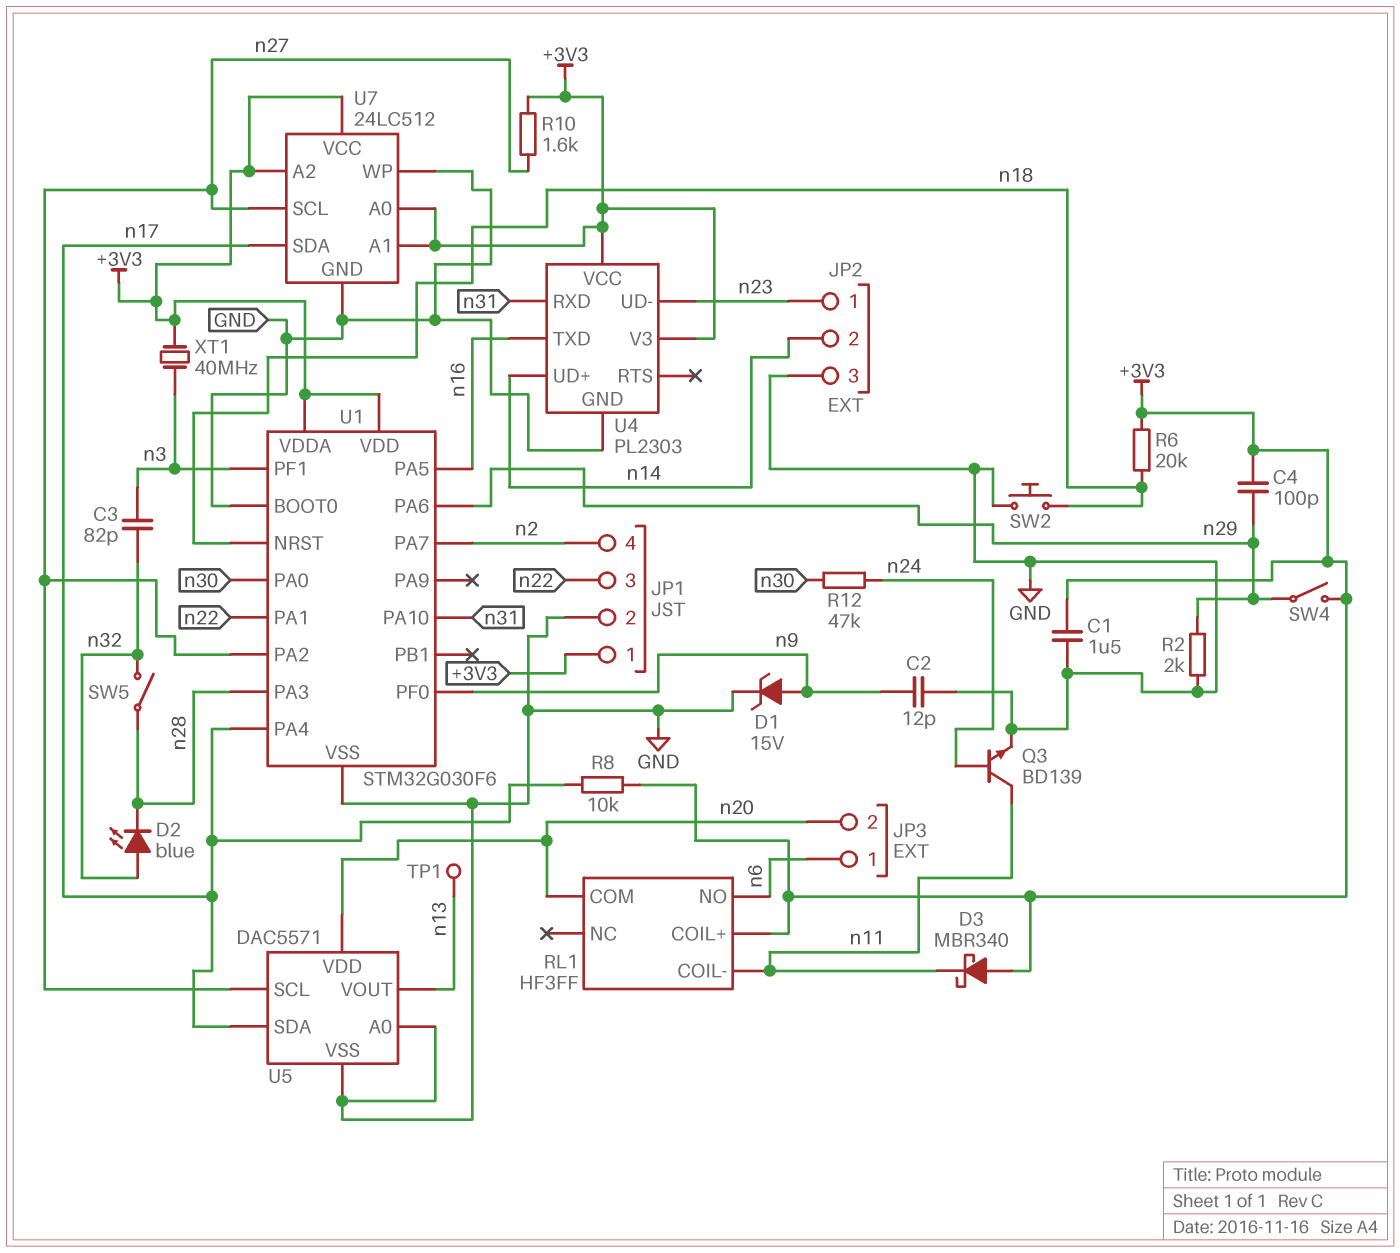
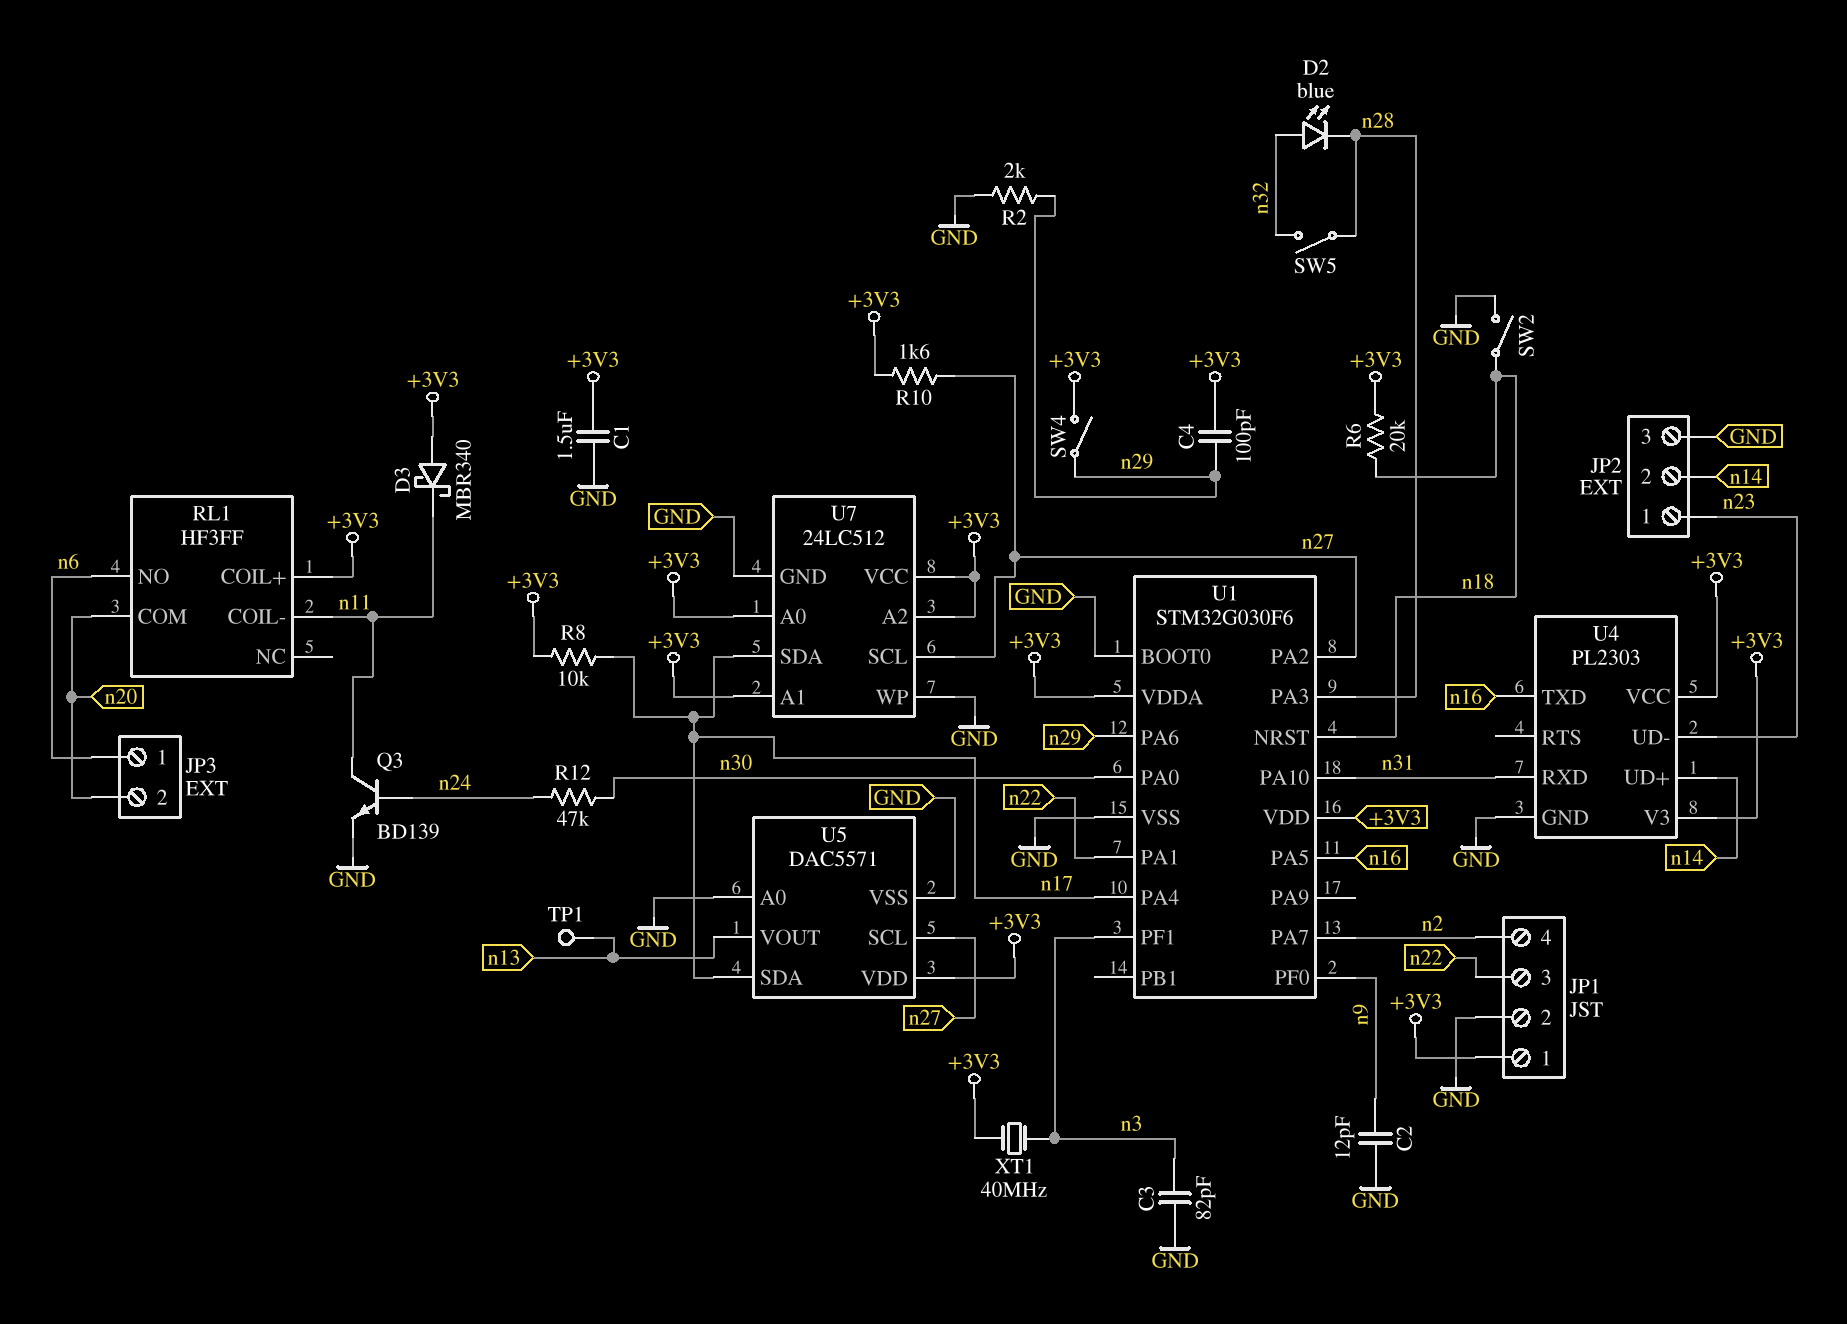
C3: 82pF (n3, n32) -> 82pF (GND, n3)
D1: zener 15V (A n9, K GND) -> none
SW2: button (GND, n18) -> switch (GND, n18)
U5 pin VDD: n20 -> +3V3

